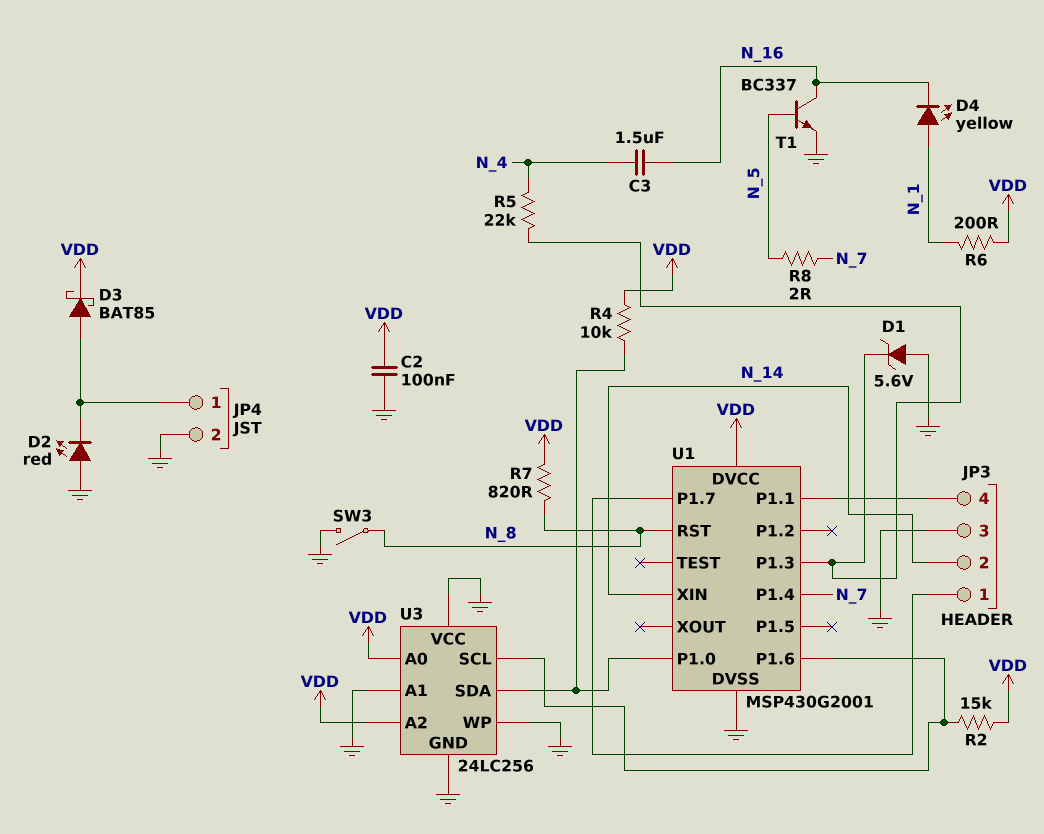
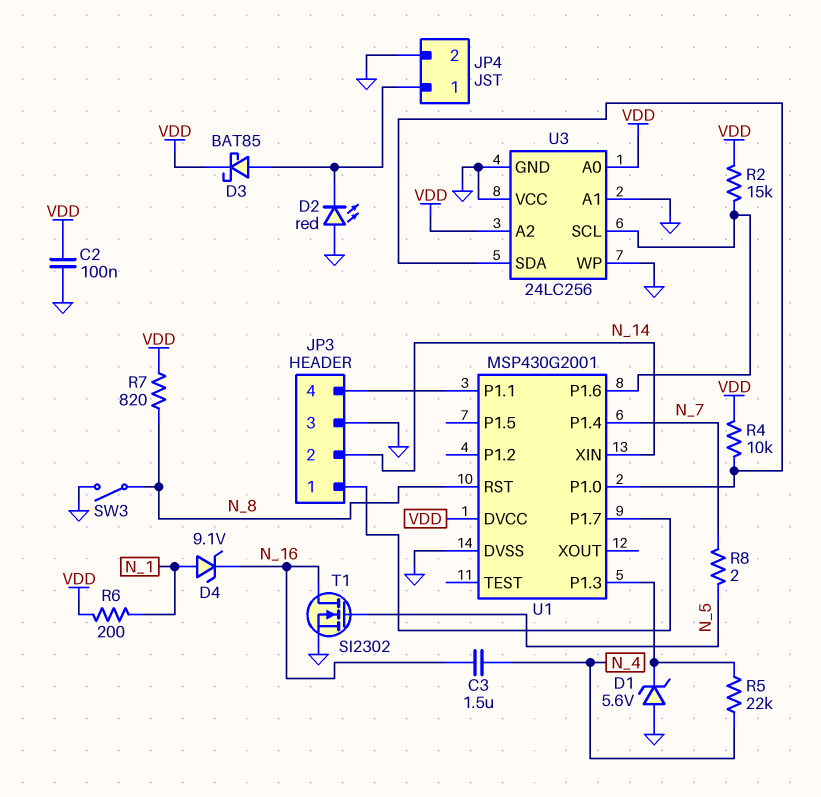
D4: LED yellow (A N_1, K N_16) -> zener 9.1V (A N_1, K N_16)
T1: NPN BC337 (B N_5, C N_16, E GND) -> NMOS SI2302 (G N_5, D N_16, S GND)

